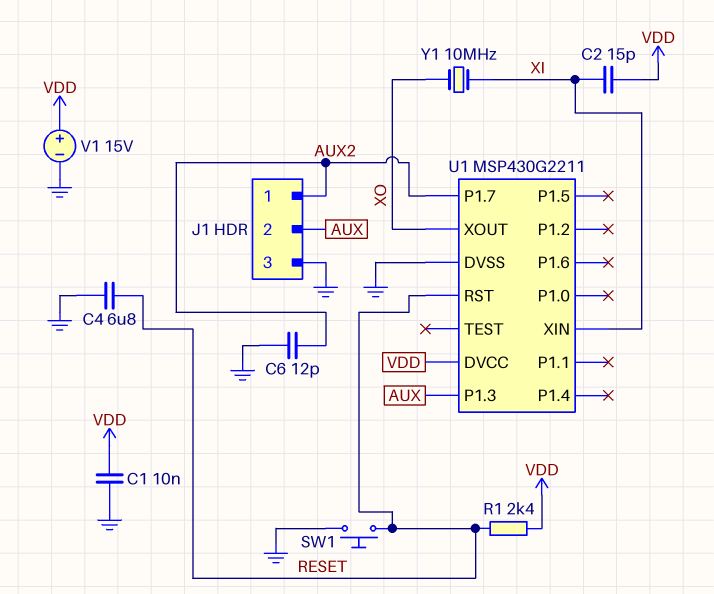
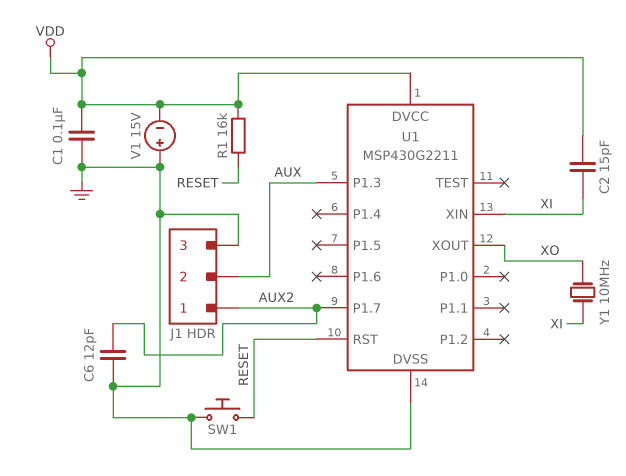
C1: 10nF (GND, VDD) -> 100nF (GND, VDD)
C4: 6.8uF (GND, RESET) -> none
R1: 2.4k (RESET, VDD) -> 16k (RESET, VDD)
V1: 15V (plus VDD, minus GND) -> 15V (plus GND, minus VDD)

